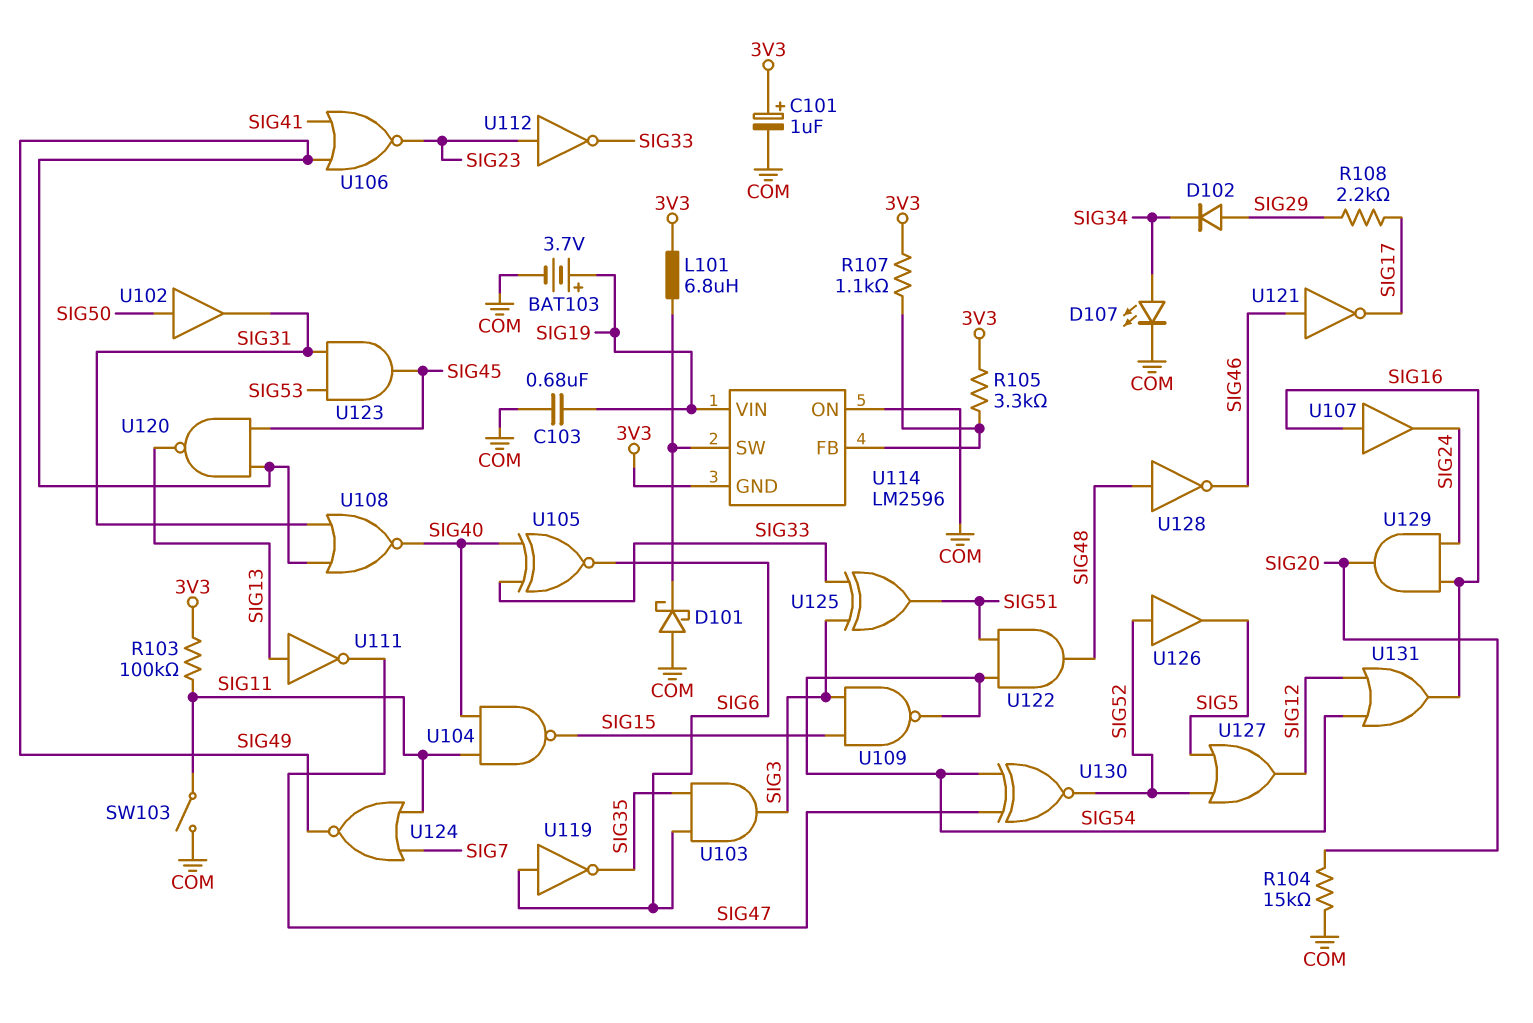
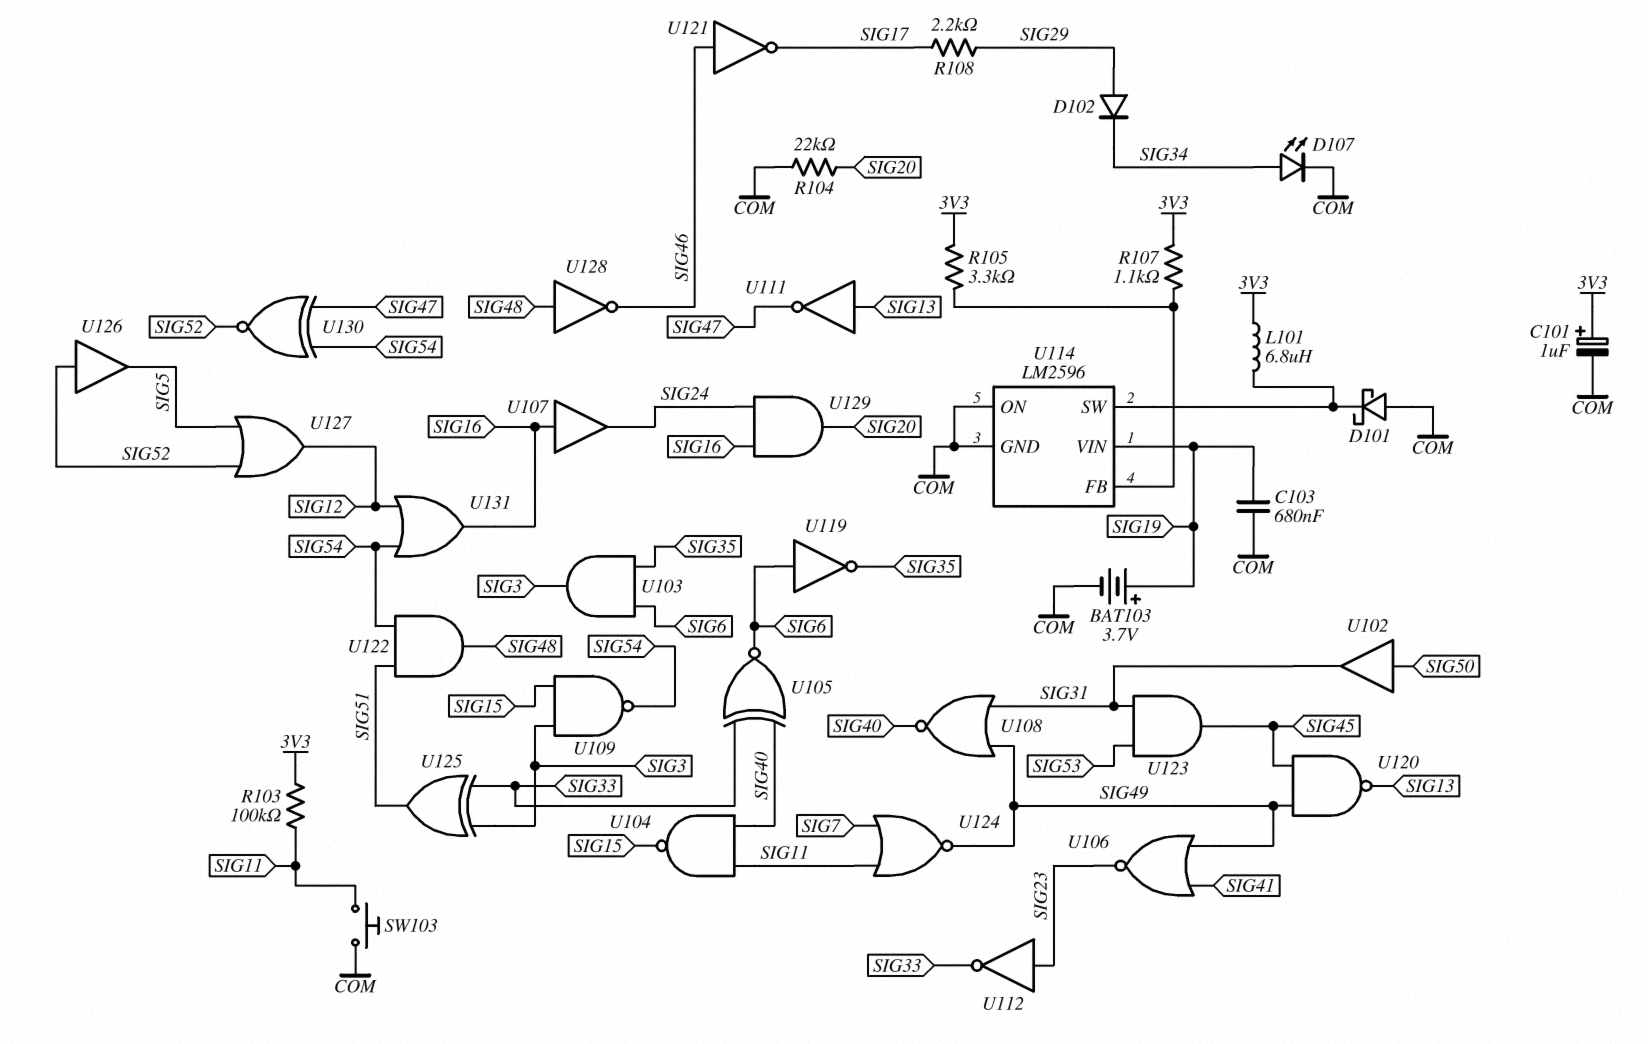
R104: 15k (COM, SIG20) -> 22k (COM, SIG20)
SW103: switch (COM, SIG11) -> button (COM, SIG11)
U114 pin GND: 3V3 -> COM

